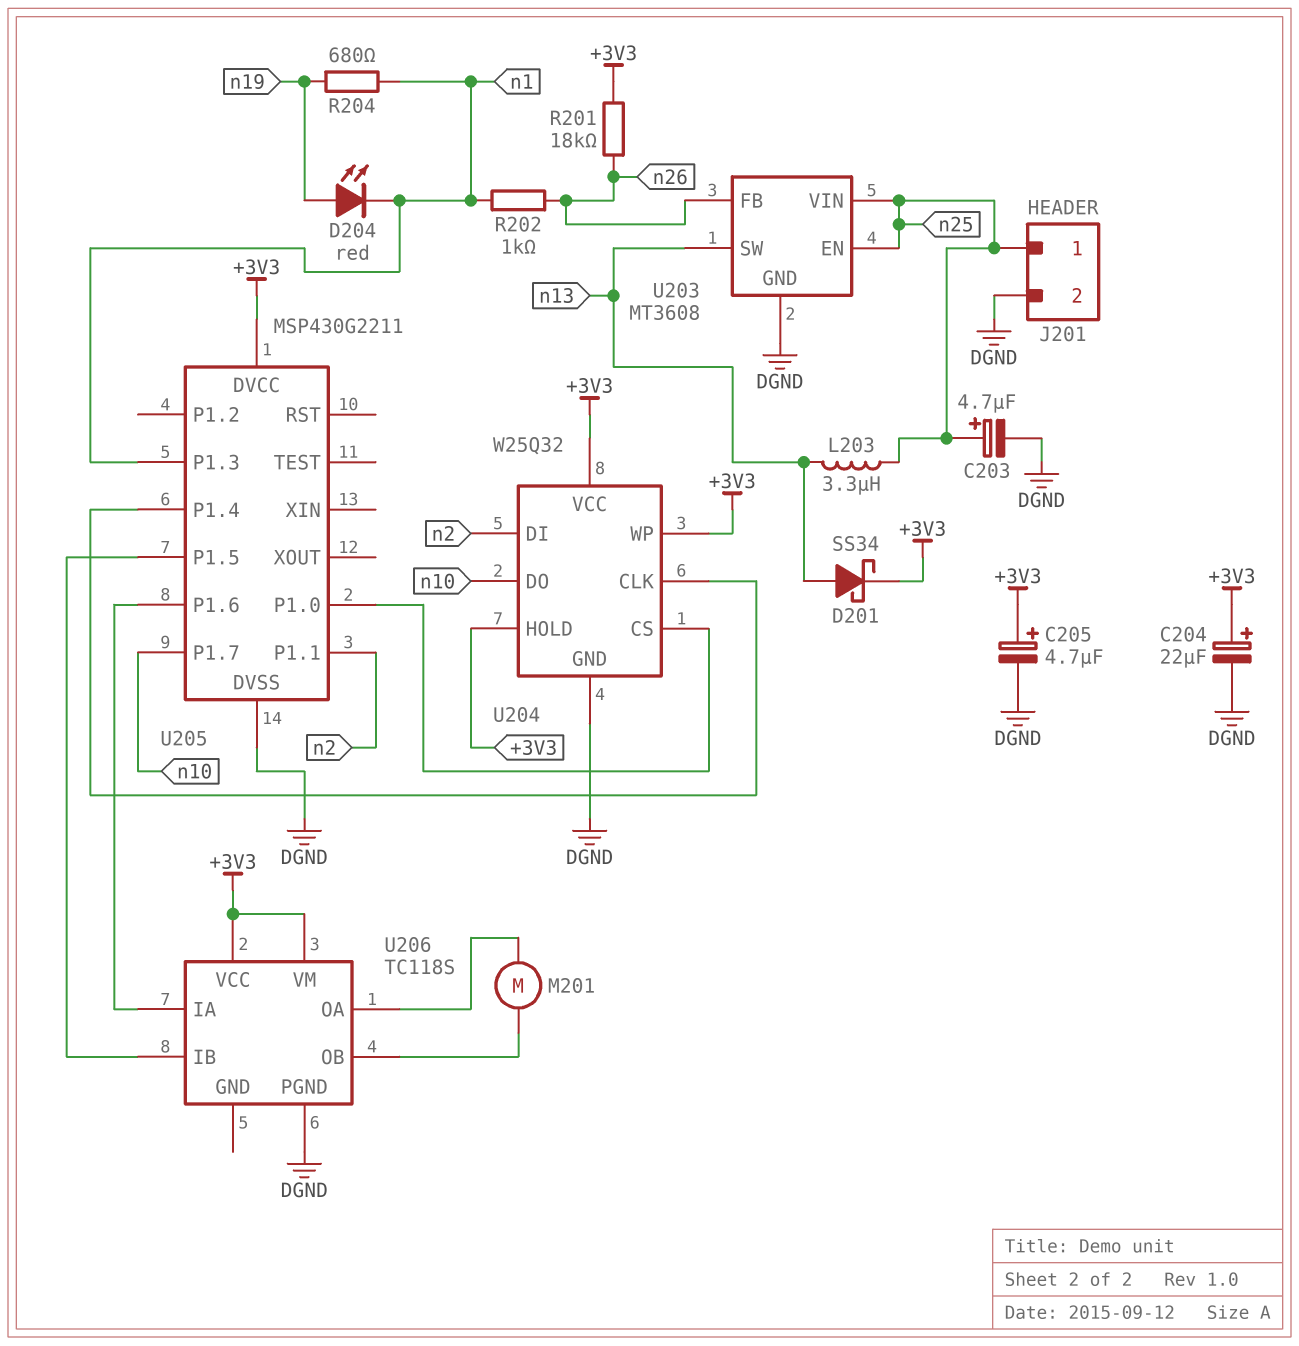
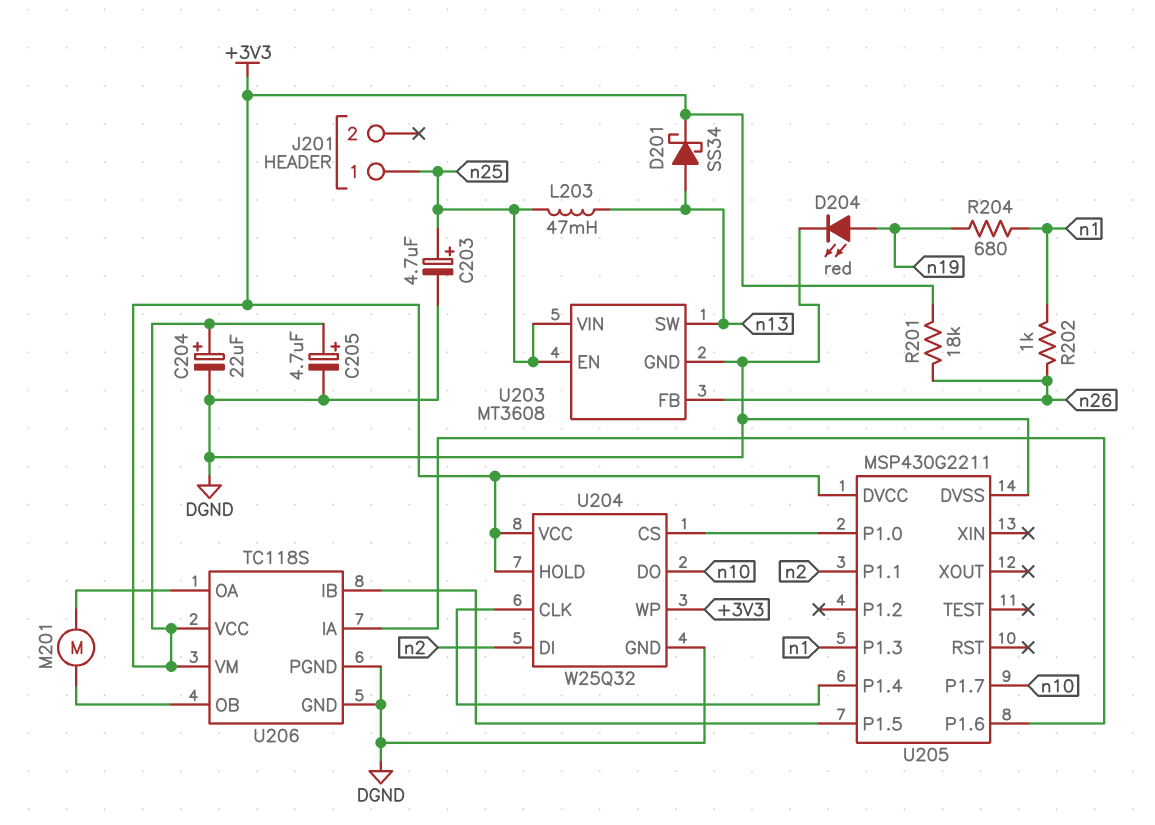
D204: LED red (A n19, K n1) -> LED red (A n19, K DGND)
J201 pin 2: DGND -> none
L203: 3.3uH (n13, n25) -> 47mH (n13, n25)
U206 pin GND: none -> DGND

